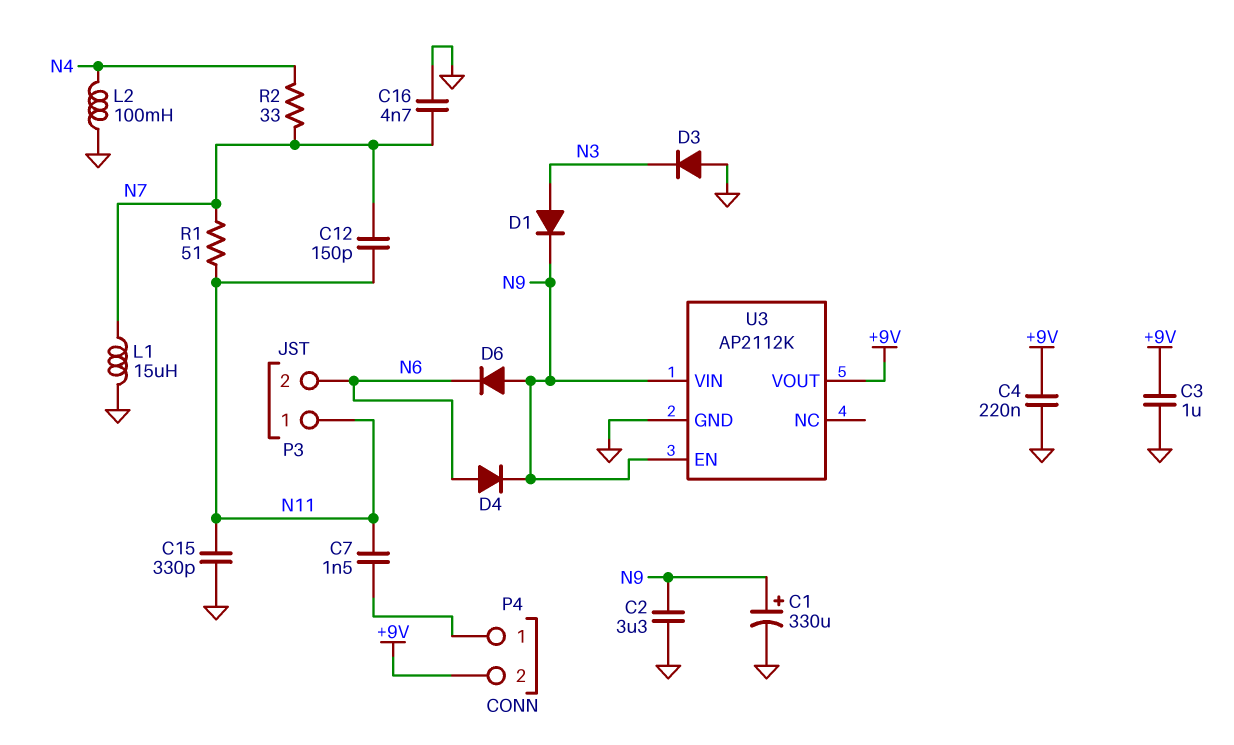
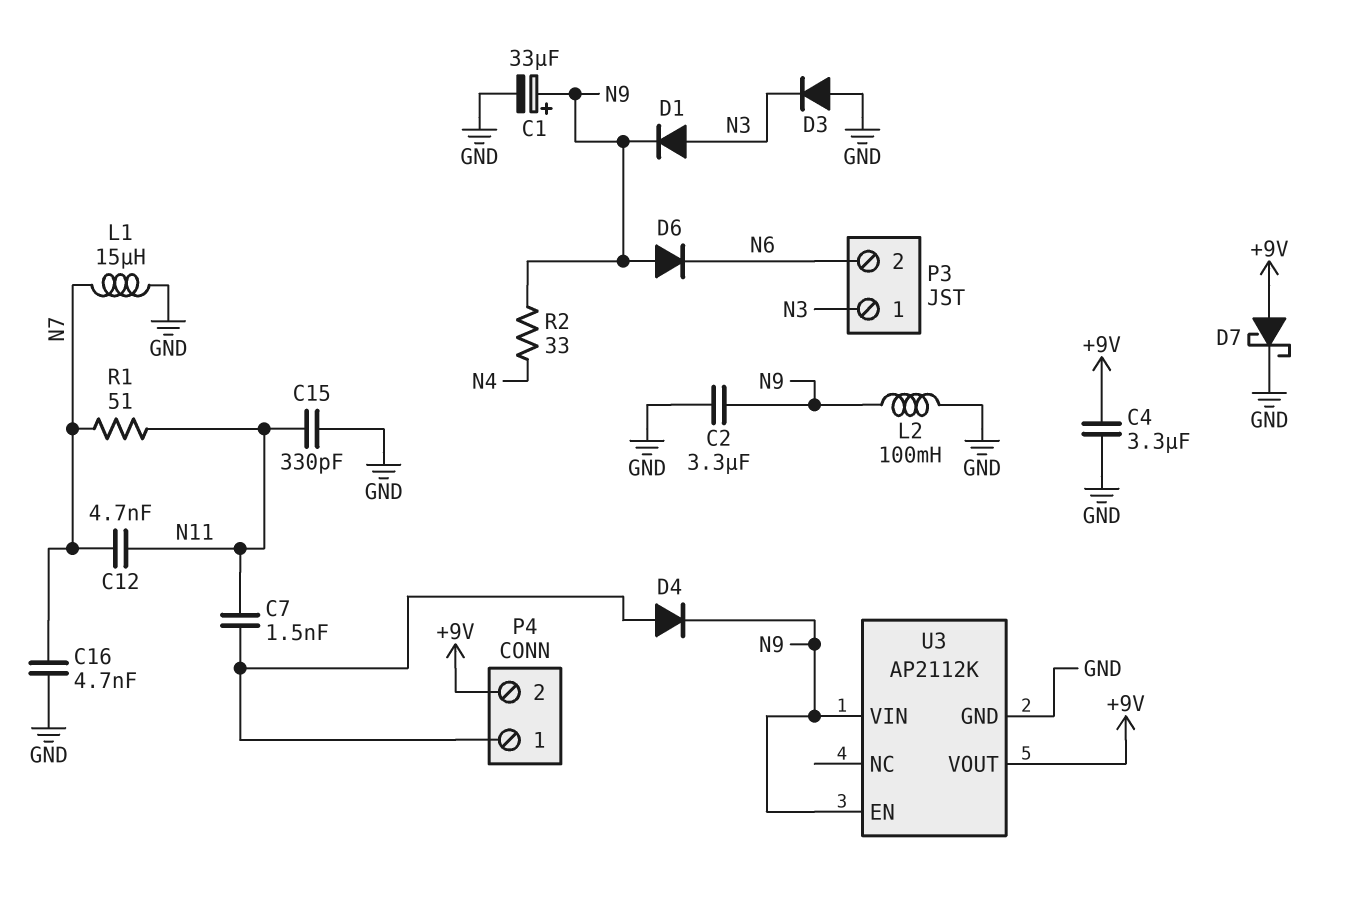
C1: 330uF (plus N9, minus GND) -> 33uF (plus N9, minus GND)
C3: 1uF (+9V, GND) -> none
C4: 220nF (+9V, GND) -> 3.3uF (+9V, GND)
C12: 150pF (N7, N11) -> 4.7nF (N7, N11)
D4: diode (A N6, K N9) -> diode (A P4/1, K N9)
D7: none -> schottky (A +9V, K GND)
L2: 100mH (GND, N4) -> 100mH (GND, N9)
P3 pin 1: N11 -> N3
R2: 33 (N4, N7) -> 33 (N4, N9)

